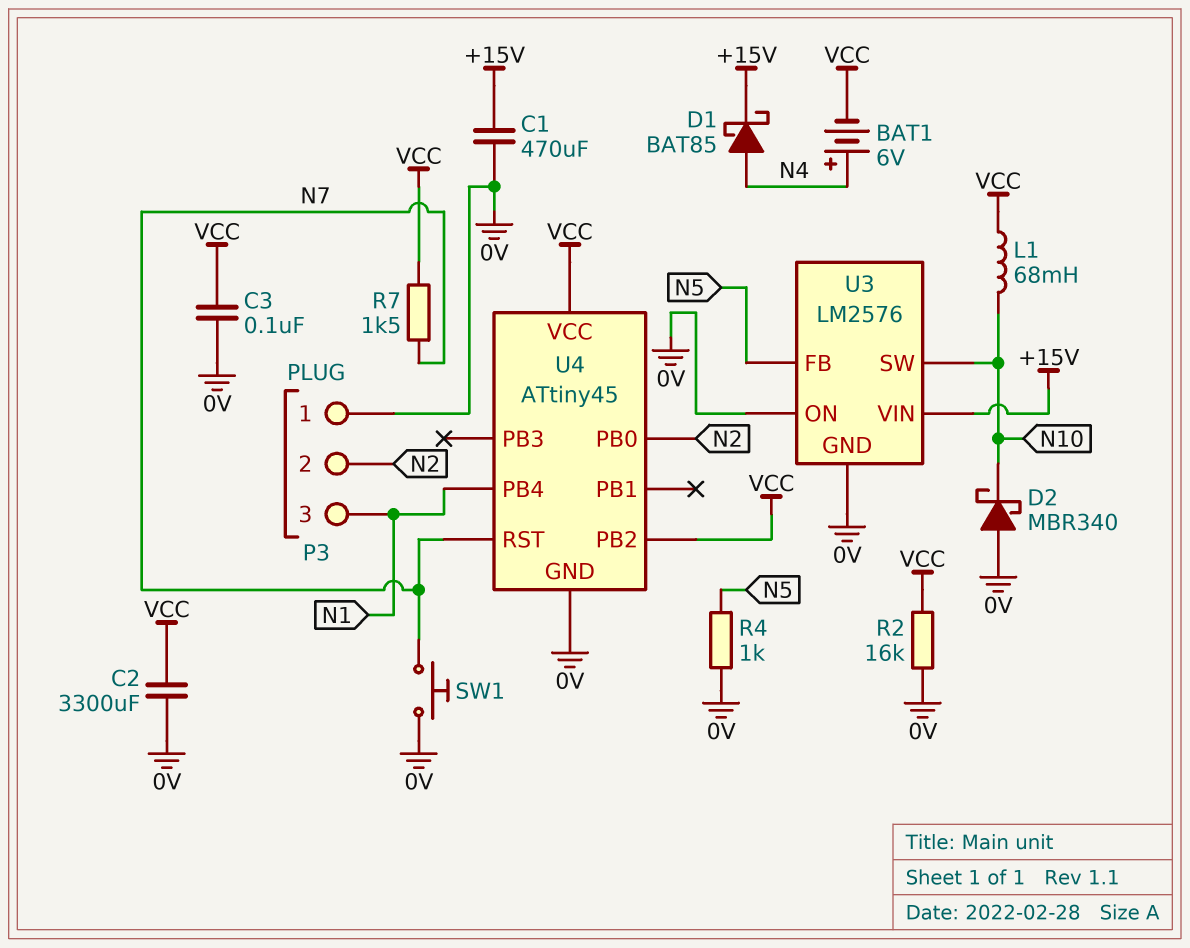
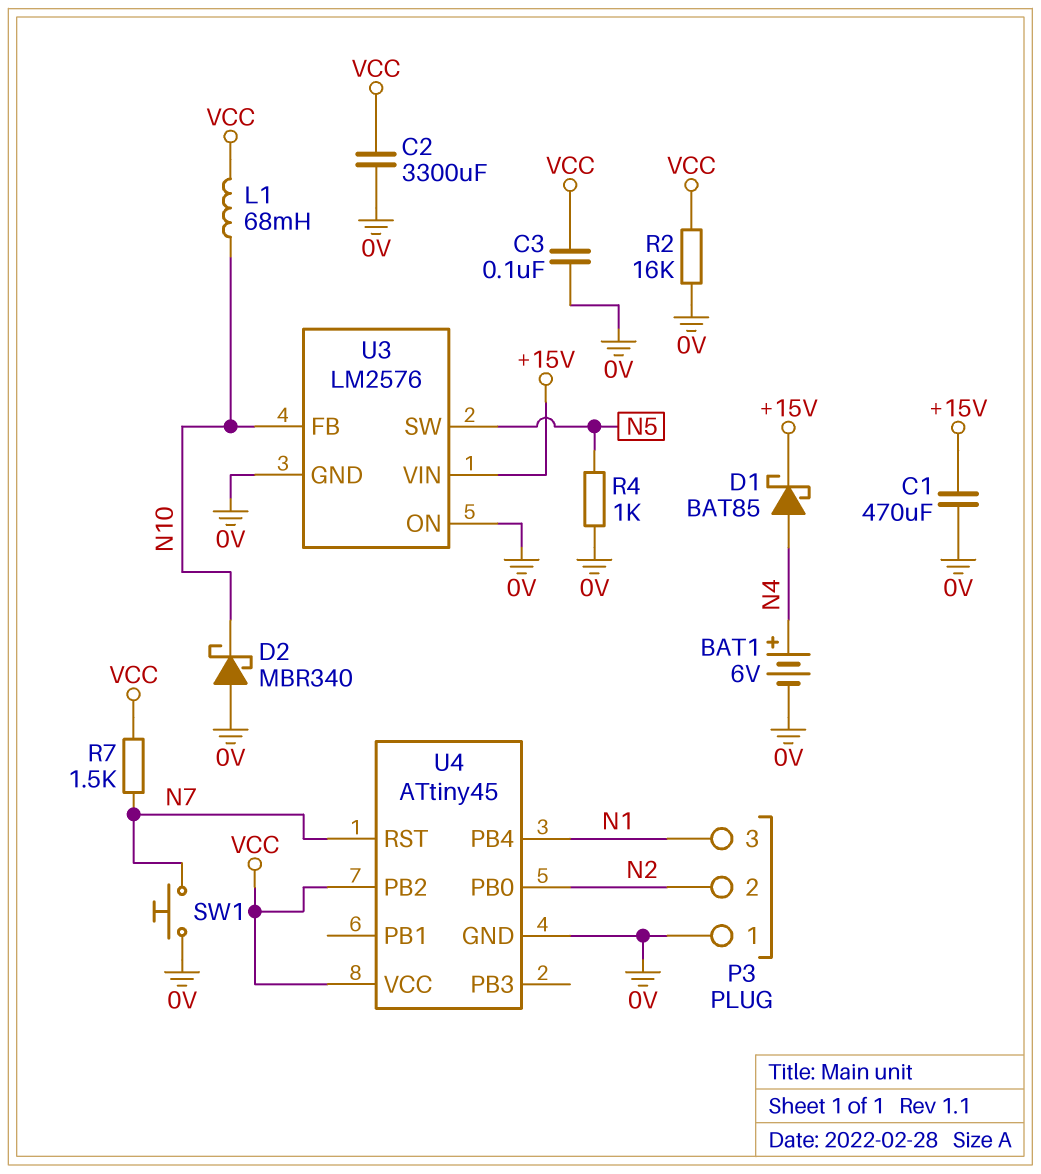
BAT1: 6V (plus N4, minus VCC) -> 6V (plus N4, minus 0V)
U3 pin FB: N5 -> N10
U3 pin SW: N10 -> N5

